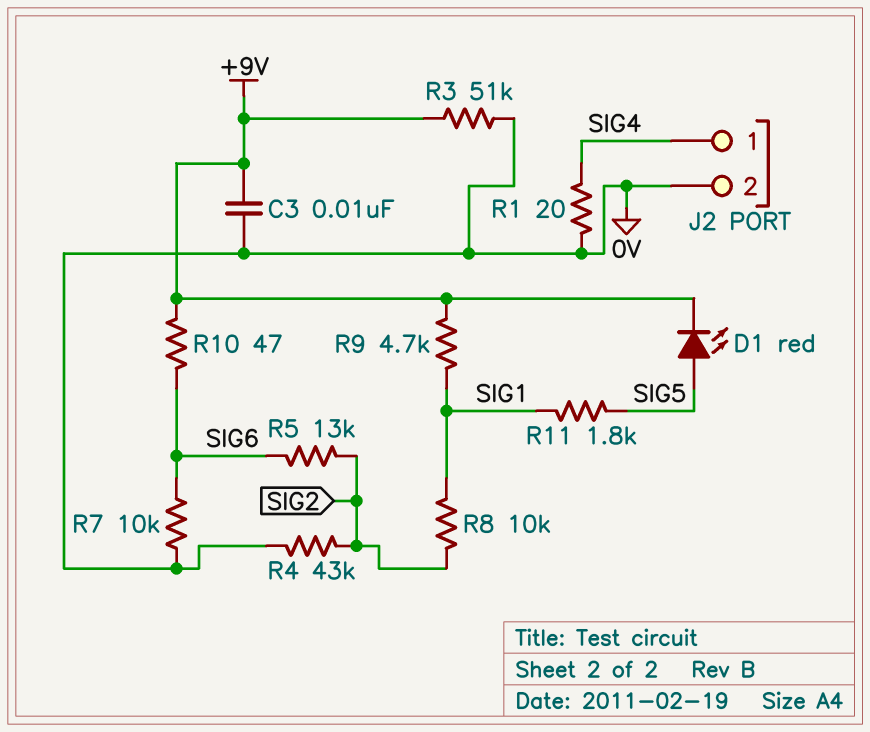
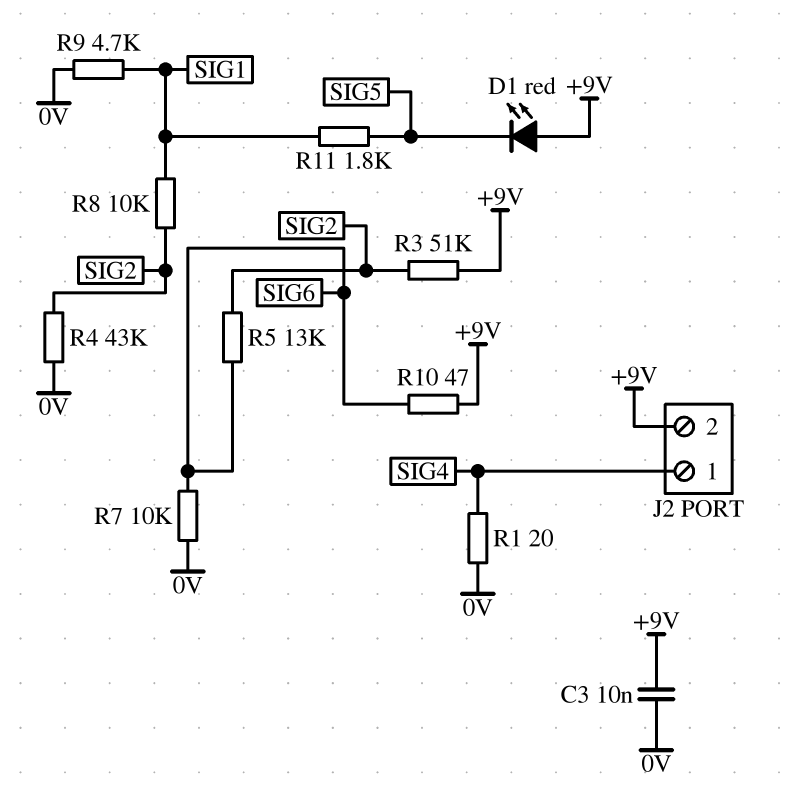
D1: LED red (A SIG5, K +9V) -> LED red (A +9V, K SIG5)
J2 pin 2: 0V -> +9V
R3: 51k (+9V, 0V) -> 51k (+9V, SIG2)
R9: 4.7k (+9V, SIG1) -> 4.7k (0V, SIG1)

